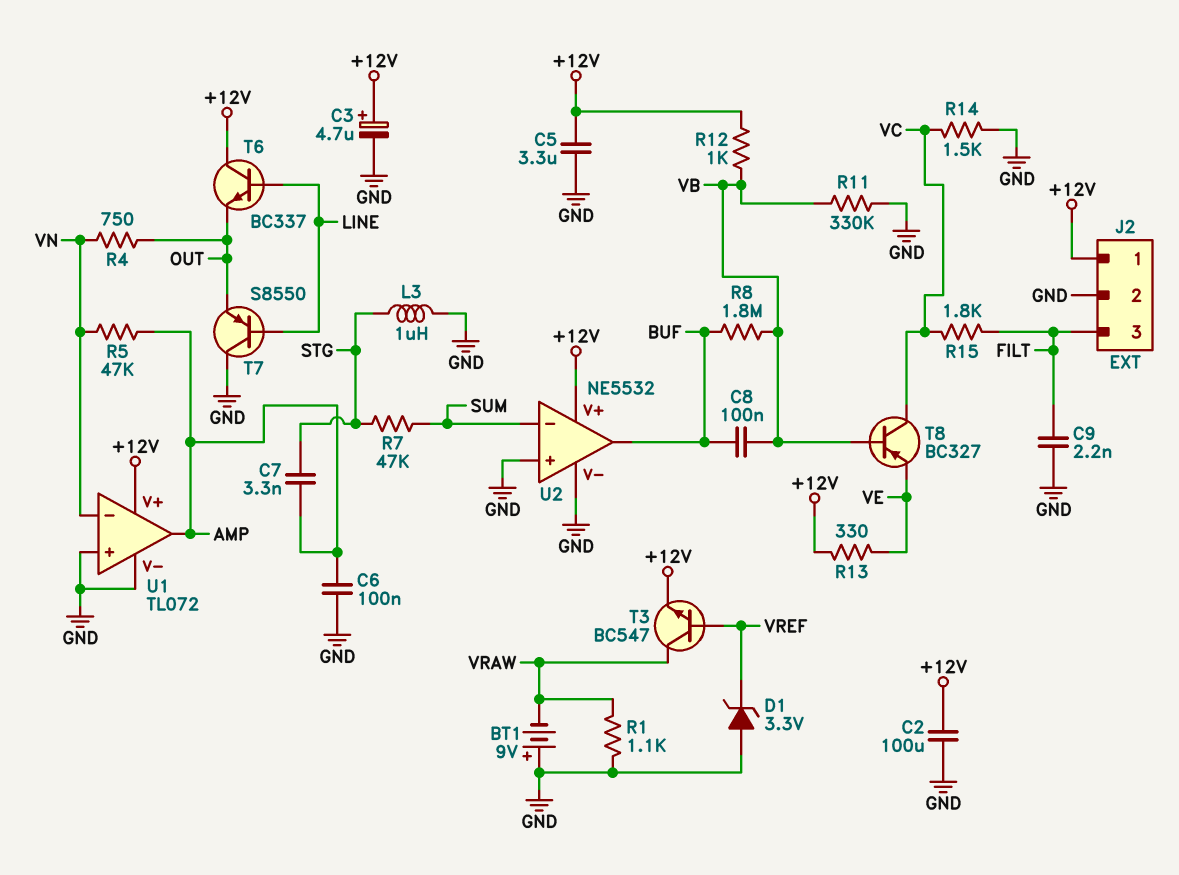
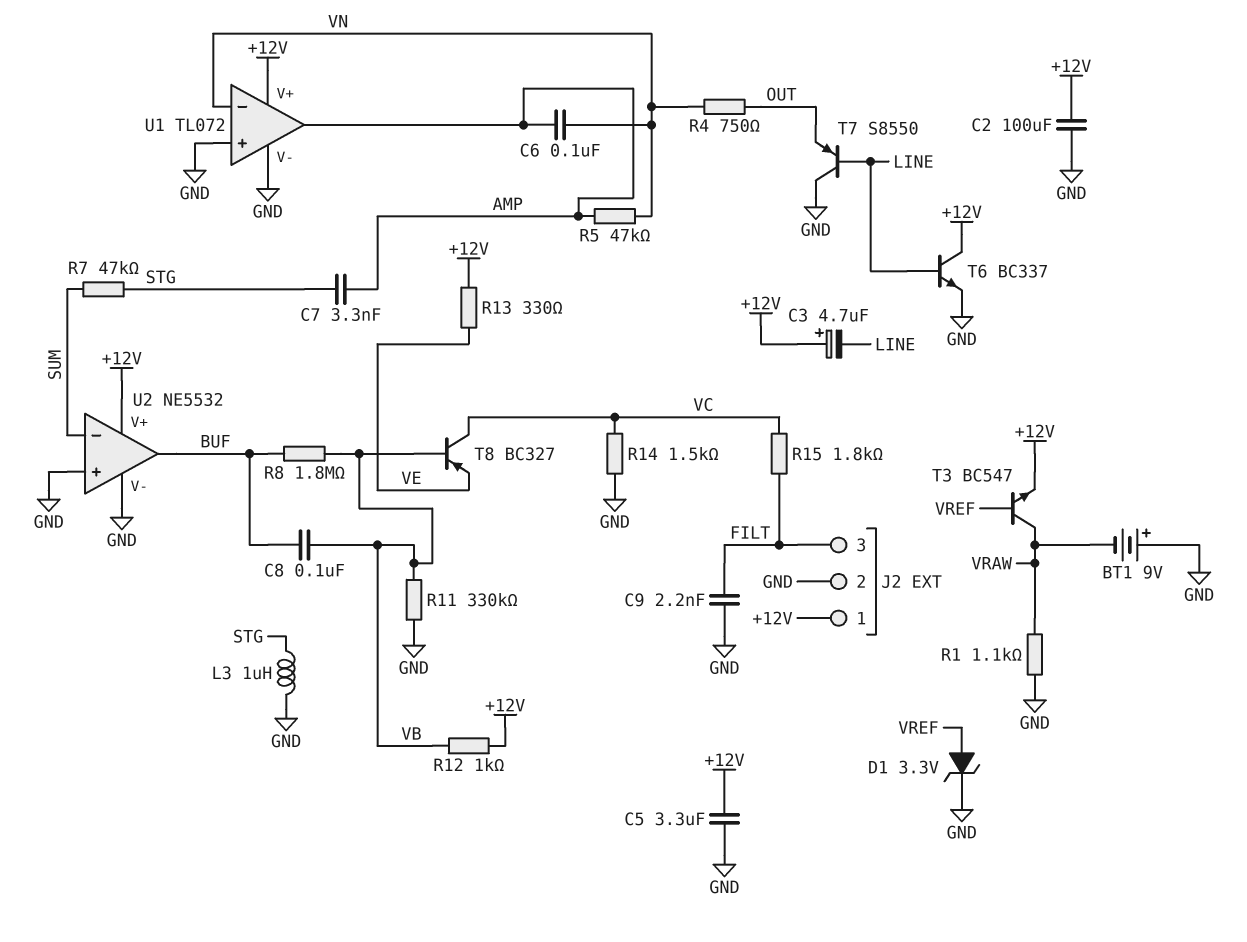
C3: 4.7uF (plus +12V, minus GND) -> 4.7uF (plus +12V, minus LINE)
C6: 100nF (AMP, GND) -> 100nF (AMP, VN)
D1: zener 3.3V (A GND, K VREF) -> zener 3.3V (A VREF, K GND)
T6: NPN BC337 (B LINE, C +12V, E OUT) -> NPN BC337 (B LINE, C +12V, E GND)

